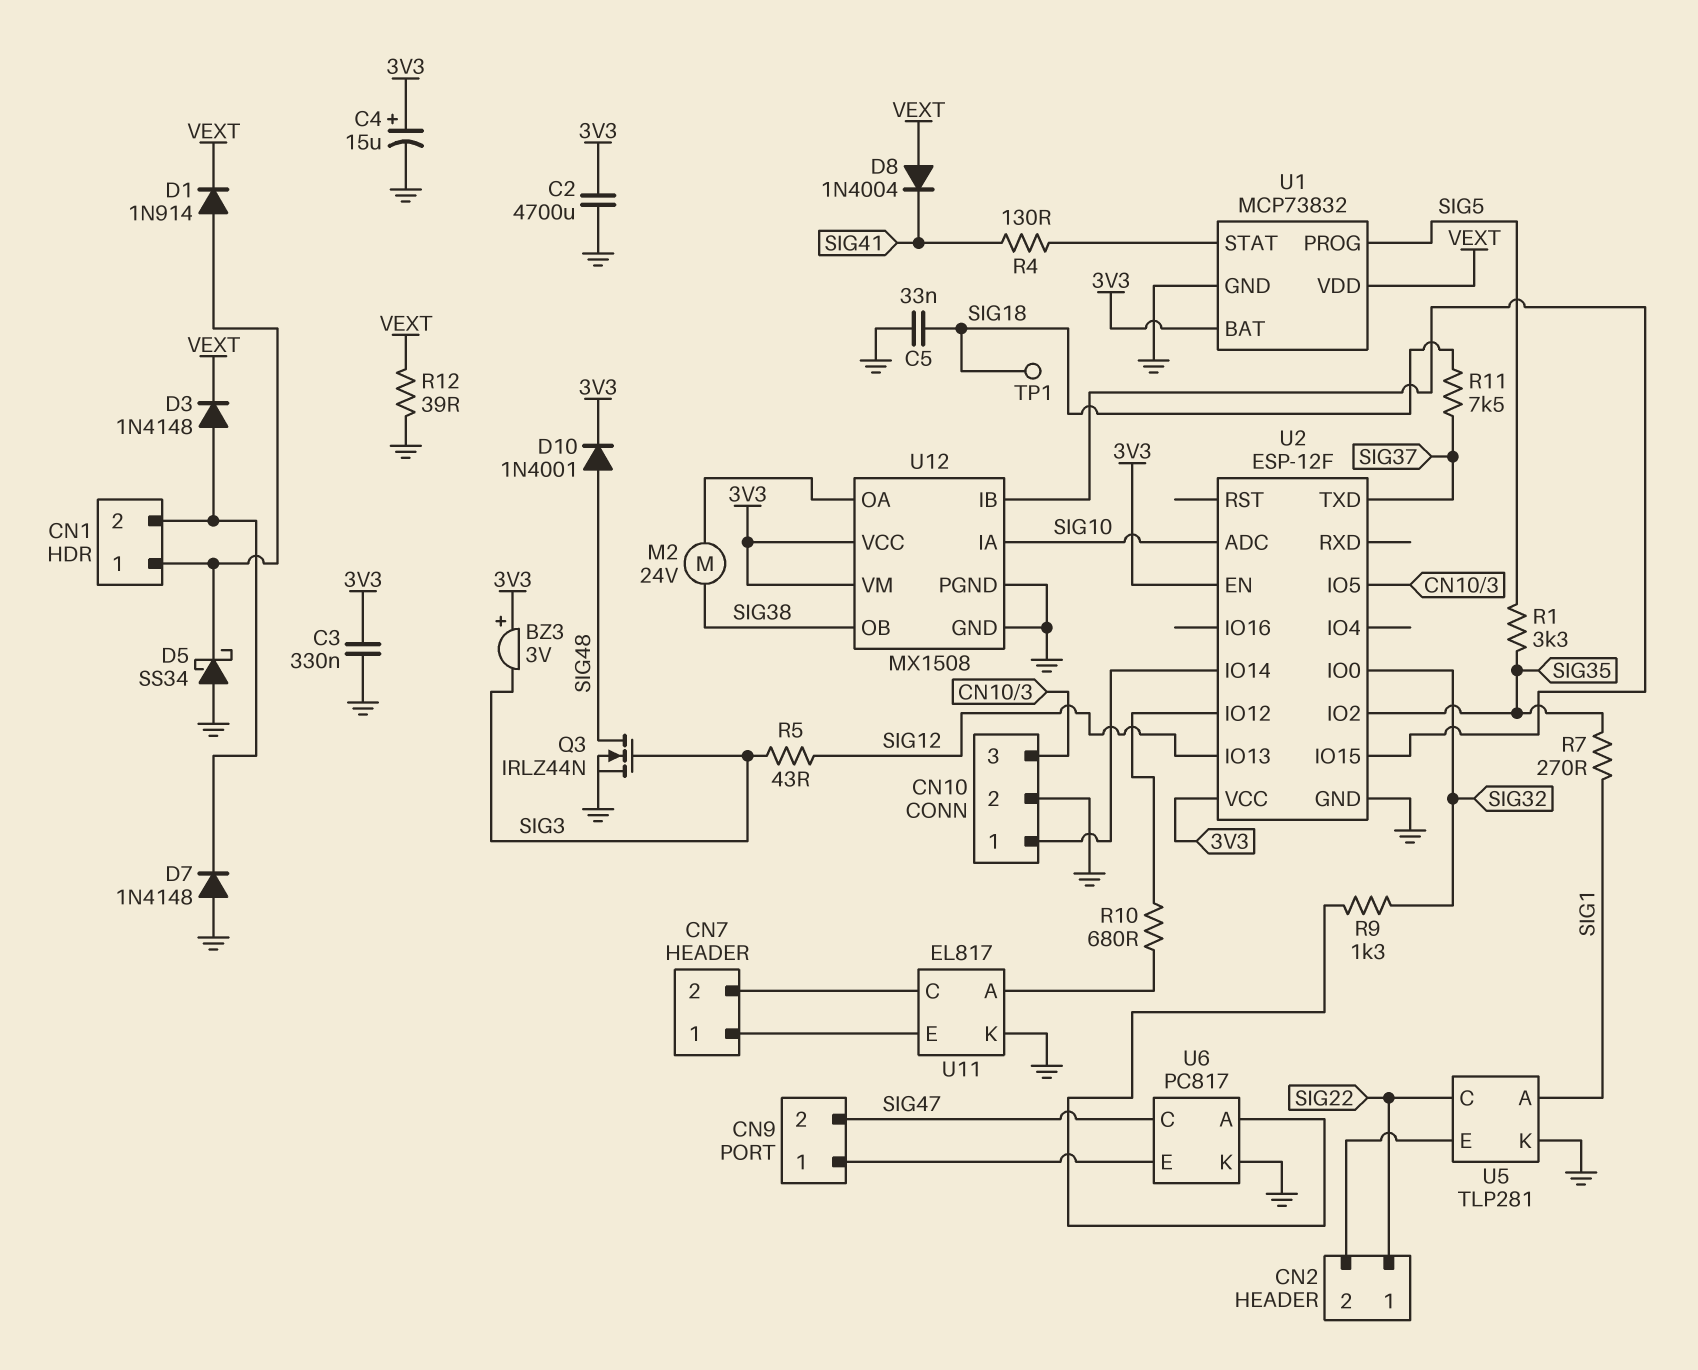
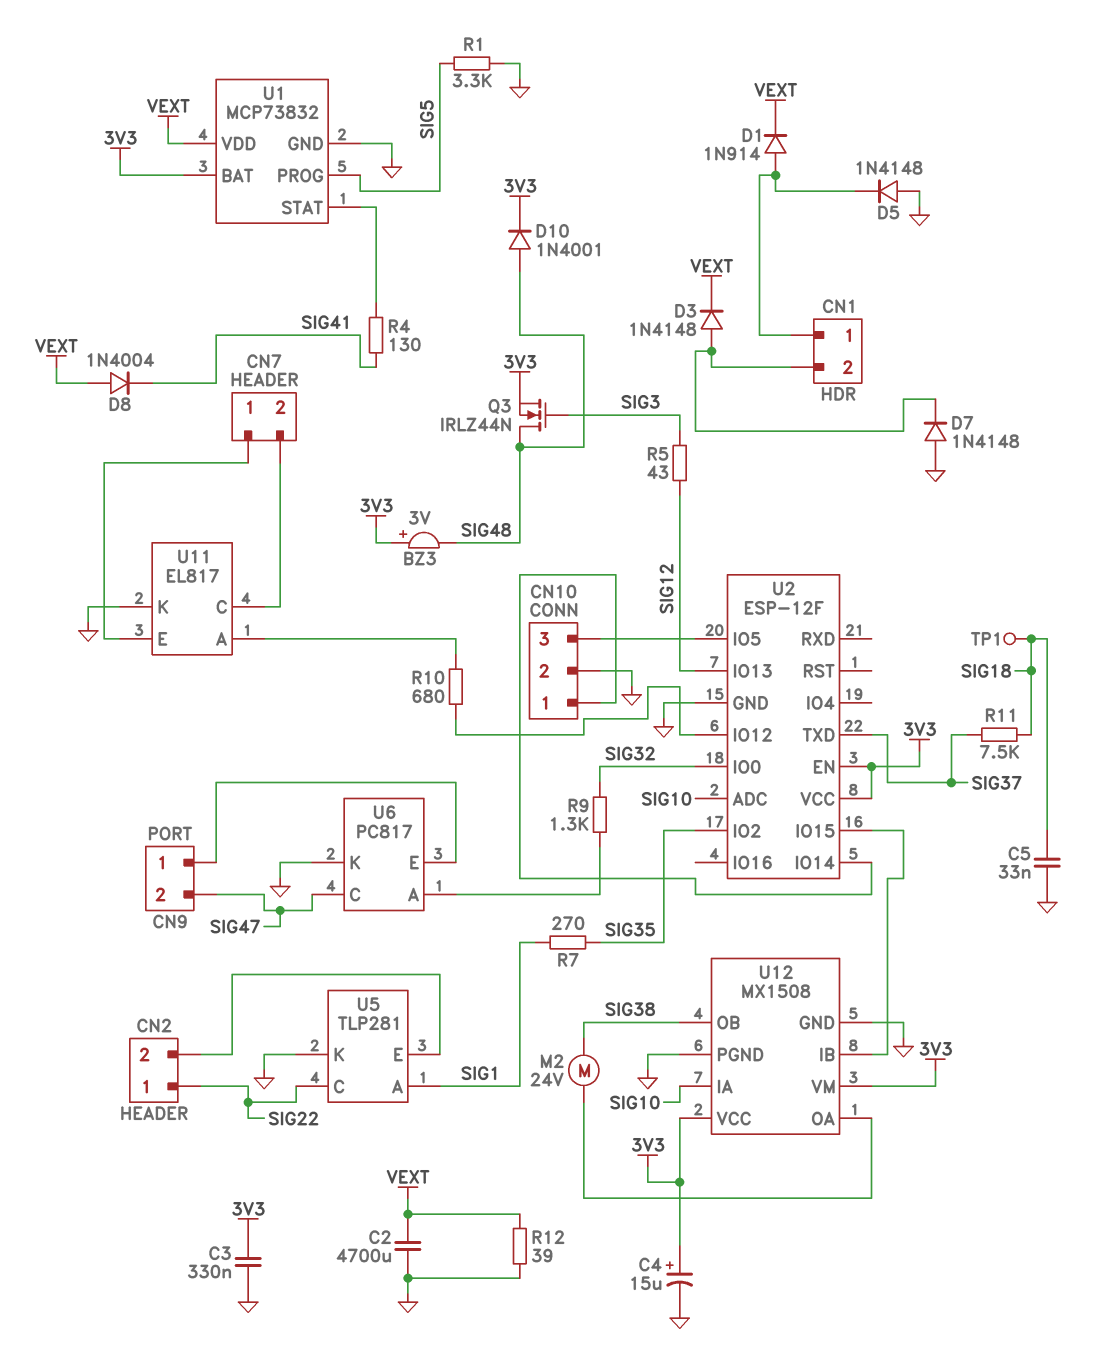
BZ3: buzzer 3V (plus 3V3, minus SIG3) -> buzzer 3V (plus 3V3, minus SIG48)
C2: 4700uF (3V3, GND) -> 4700uF (GND, VEXT)
D5: schottky SS34 (A GND, K CN1/1) -> diode 1N4148 (A GND, K CN1/1)
Q3: NMOS IRLZ44N (G SIG3, D SIG48, S GND) -> NMOS IRLZ44N (G SIG3, D SIG48, S 3V3)
R1: 3.3k (SIG5, SIG35) -> 3.3k (GND, SIG5)

